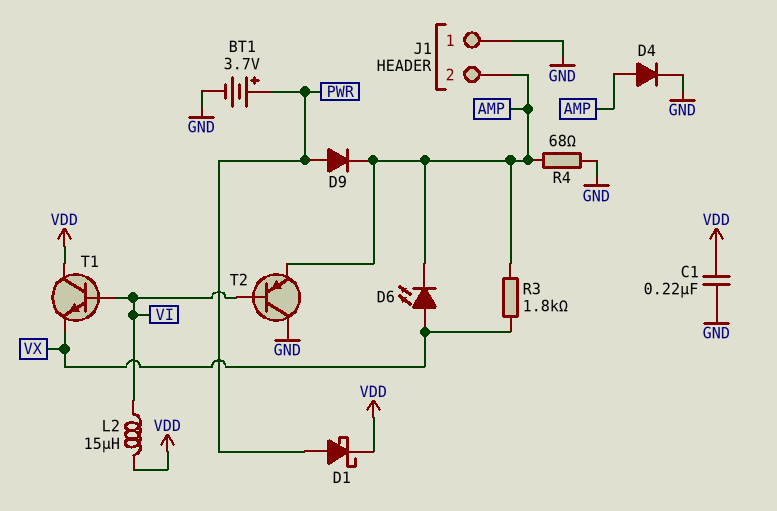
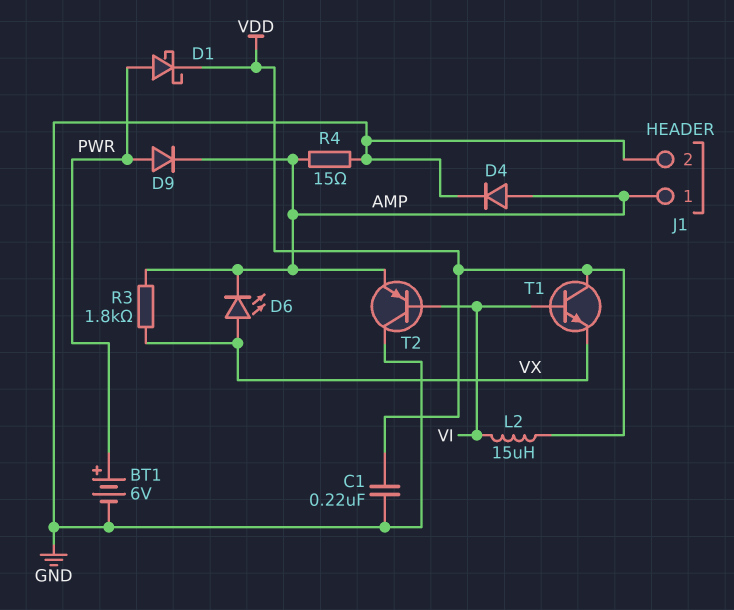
BT1: 3.7V (plus PWR, minus GND) -> 6V (plus PWR, minus GND)
J1 pin 1: GND -> AMP
J1 pin 2: AMP -> GND
R4: 68 (AMP, GND) -> 15 (AMP, GND)

